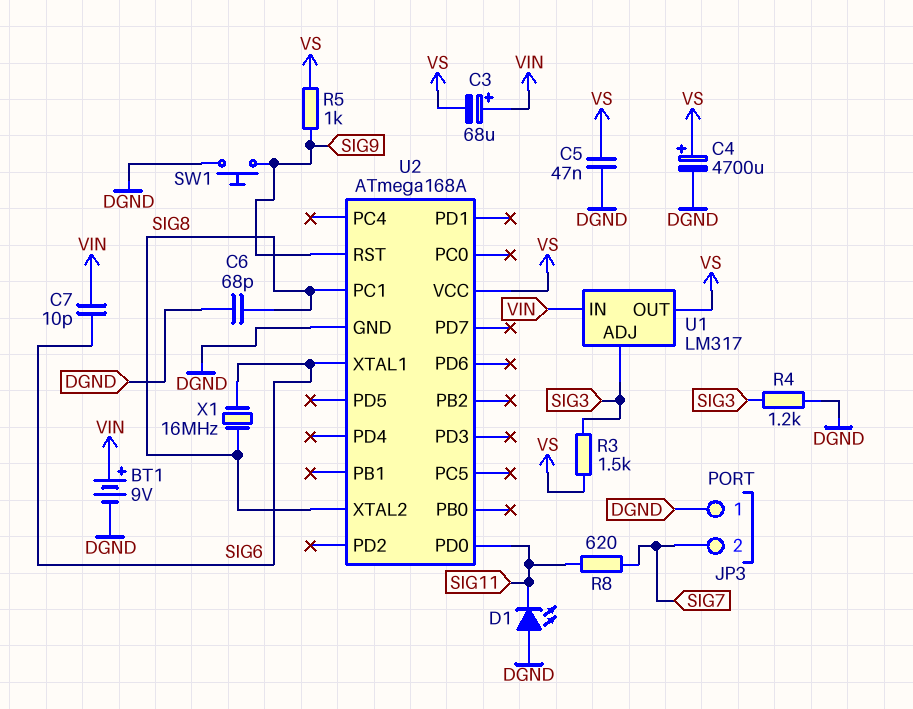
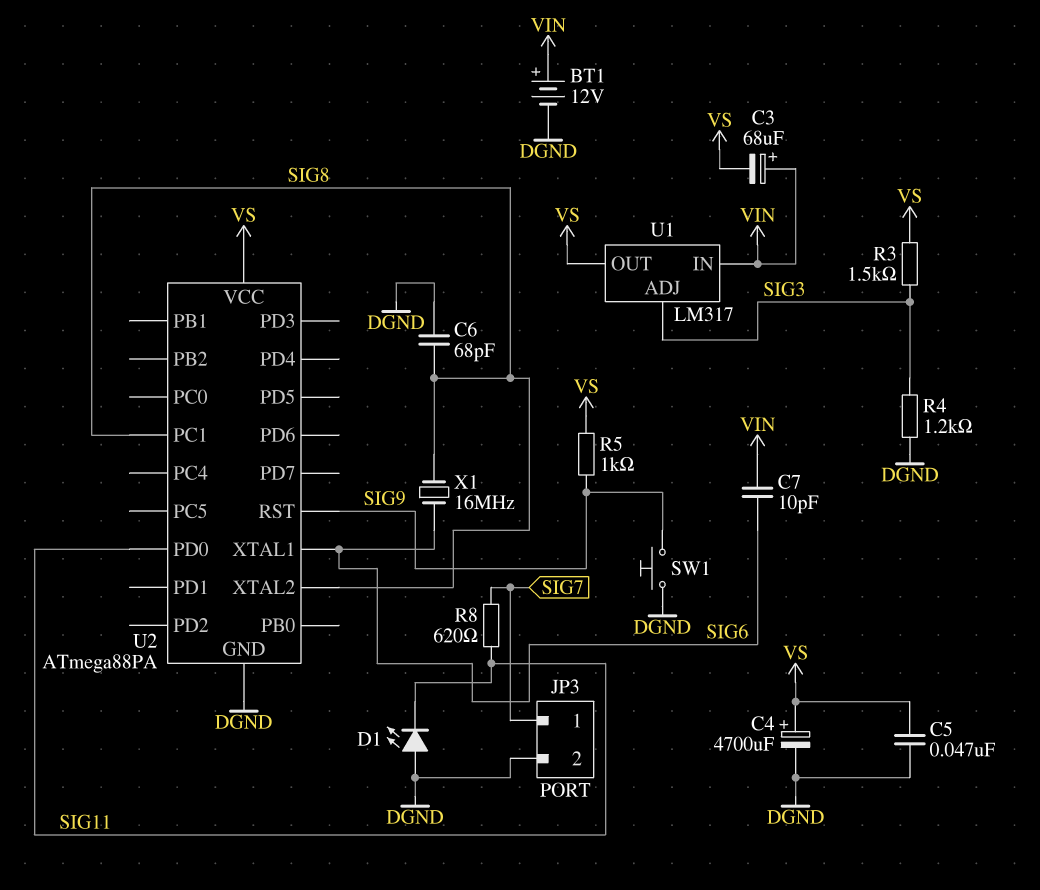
BT1: 9V (plus VIN, minus DGND) -> 12V (plus VIN, minus DGND)
JP3 pin 1: DGND -> SIG7
JP3 pin 2: SIG7 -> DGND
U2: ATmega168A -> ATmega88PA

